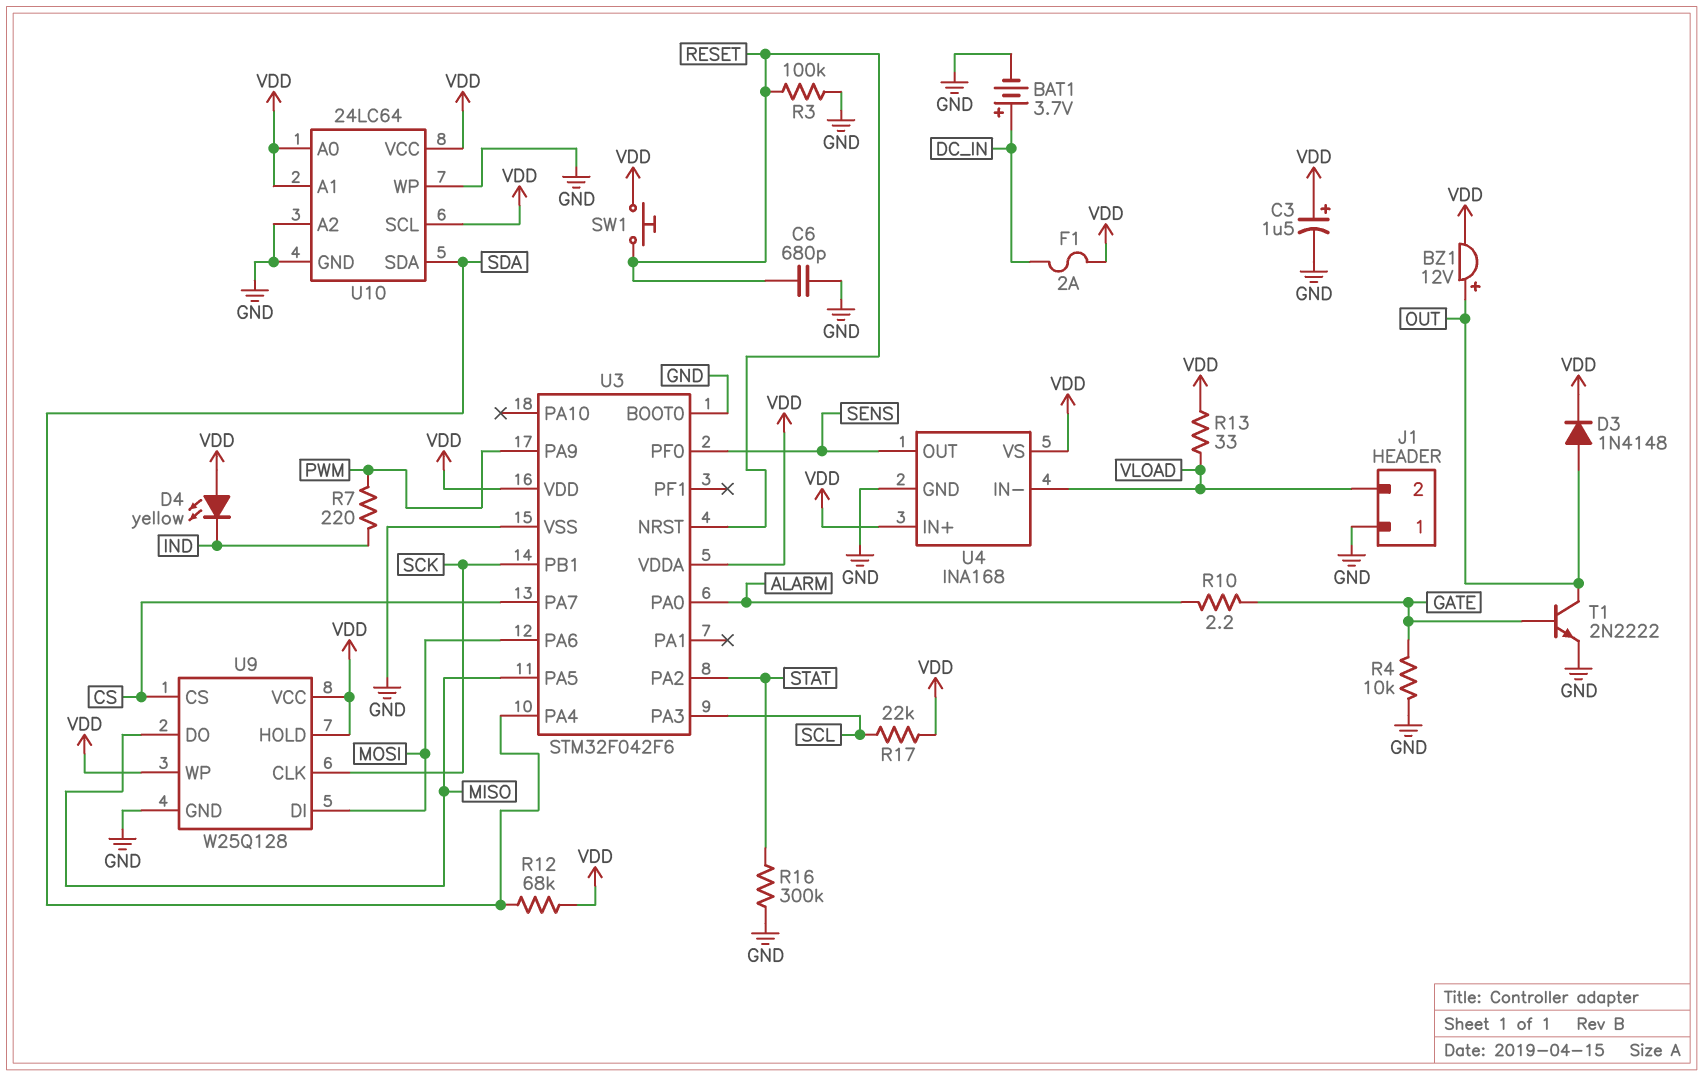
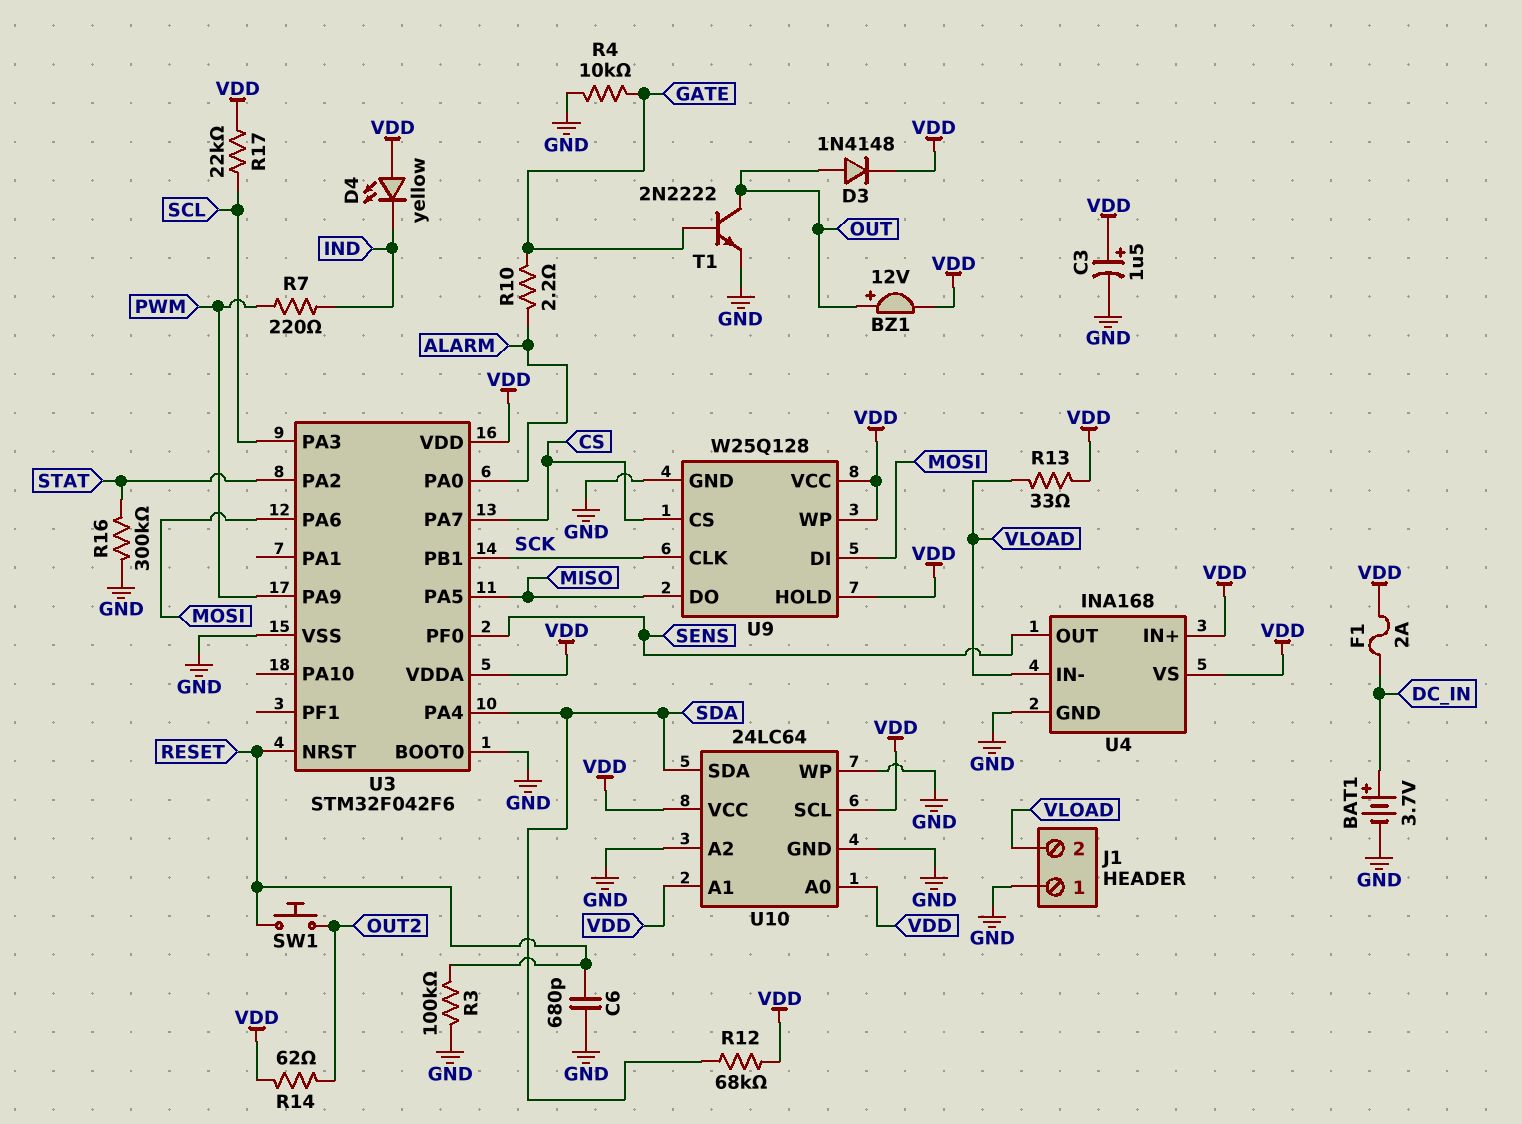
R14: none -> 62 (OUT2, VDD)
SW1: button (RESET, VDD) -> button (OUT2, RESET)

